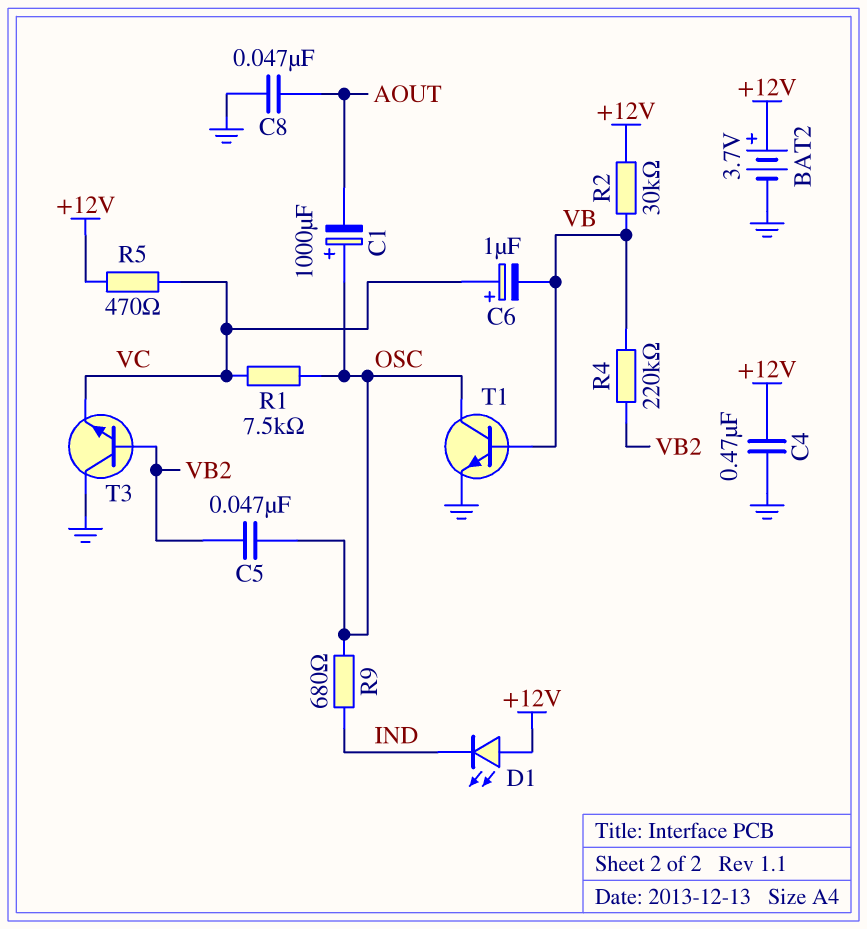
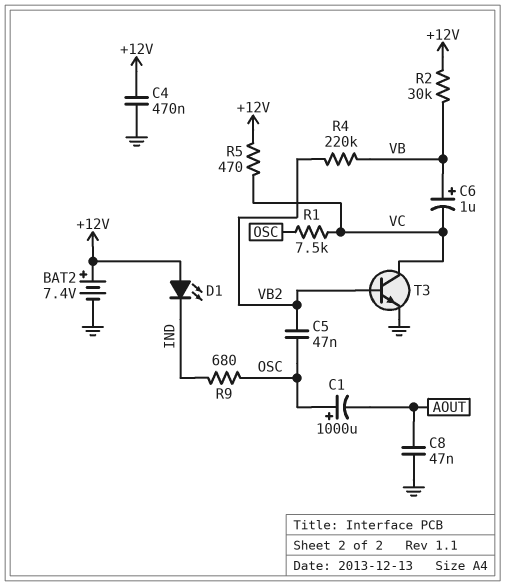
BAT2: 3.7V (plus +12V, minus GND) -> 7.4V (plus +12V, minus GND)
C6: 1uF (plus VC, minus VB) -> 1uF (plus VB, minus VC)
T1: NPN (B VB, C OSC, E GND) -> none
T3: NPN (B VB2, C GND, E VC) -> NPN (B VB2, C VC, E GND)

